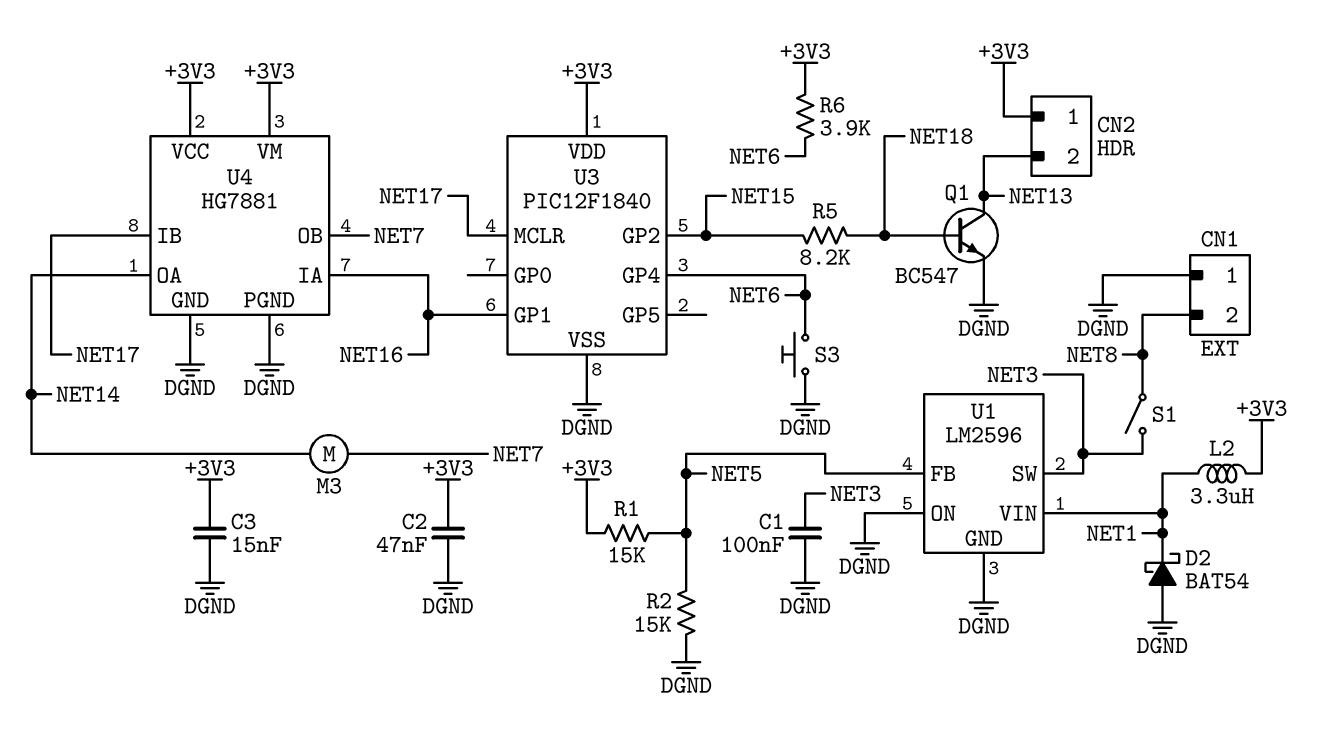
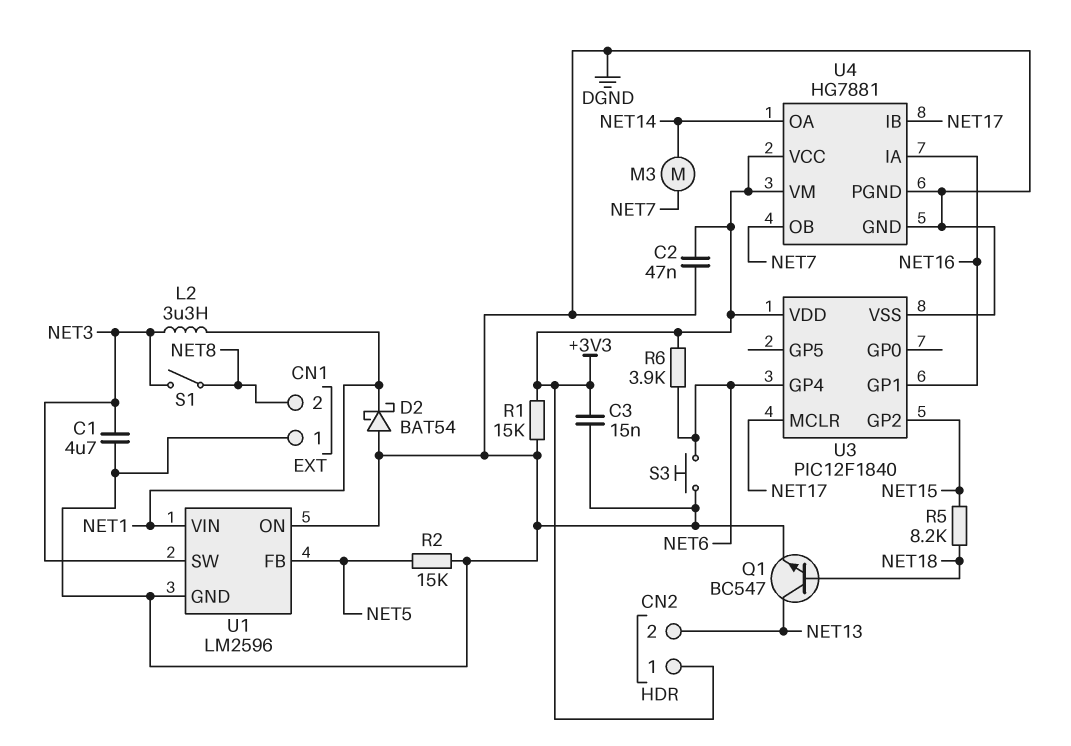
C1: 100nF (DGND, NET3) -> 4.7uF (DGND, NET3)
L2: 3.3uH (+3V3, NET1) -> 3.3uH (NET1, NET3)
R1: 15k (+3V3, NET5) -> 15k (+3V3, DGND)

